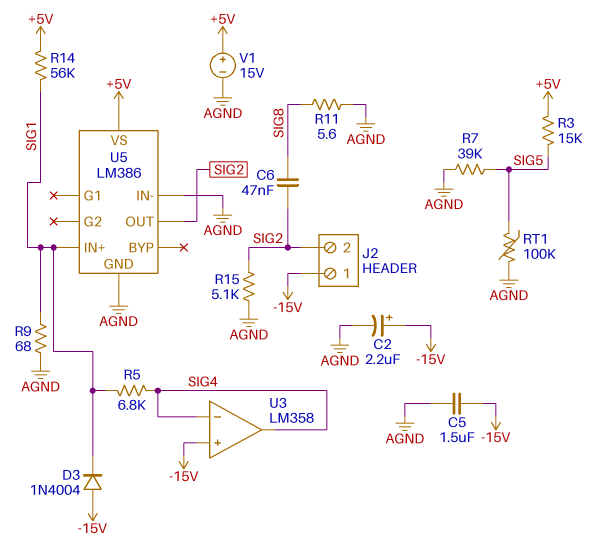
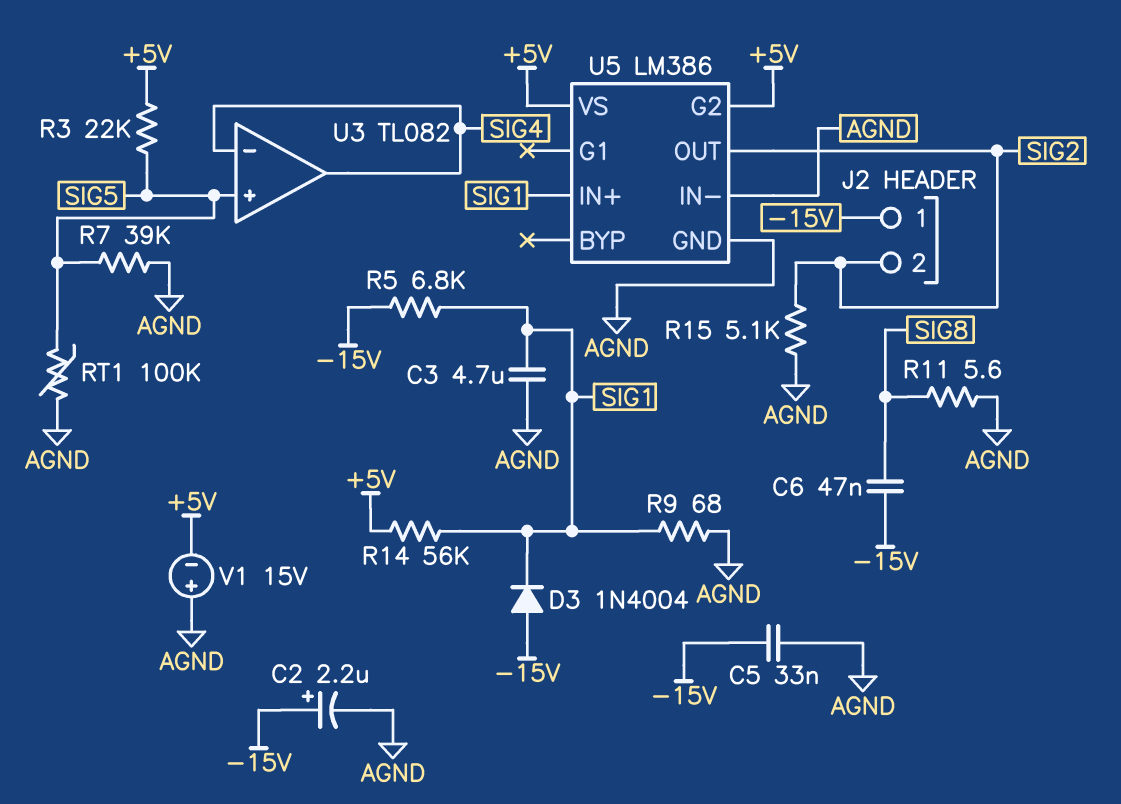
C3: none -> 4.7uF (AGND, SIG1)
C5: 1.5uF (-15V, AGND) -> 33nF (-15V, AGND)
C6: 47nF (SIG2, SIG8) -> 47nF (-15V, SIG8)
R3: 15k (+5V, SIG5) -> 22k (+5V, SIG5)
R5: 6.8k (SIG1, SIG4) -> 6.8k (-15V, SIG1)
U3: LM358 -> TL082
U3 pin in+: -15V -> SIG5
U5 pin G2: none -> +5V
V1: 15V (plus +5V, minus AGND) -> 15V (plus AGND, minus +5V)

